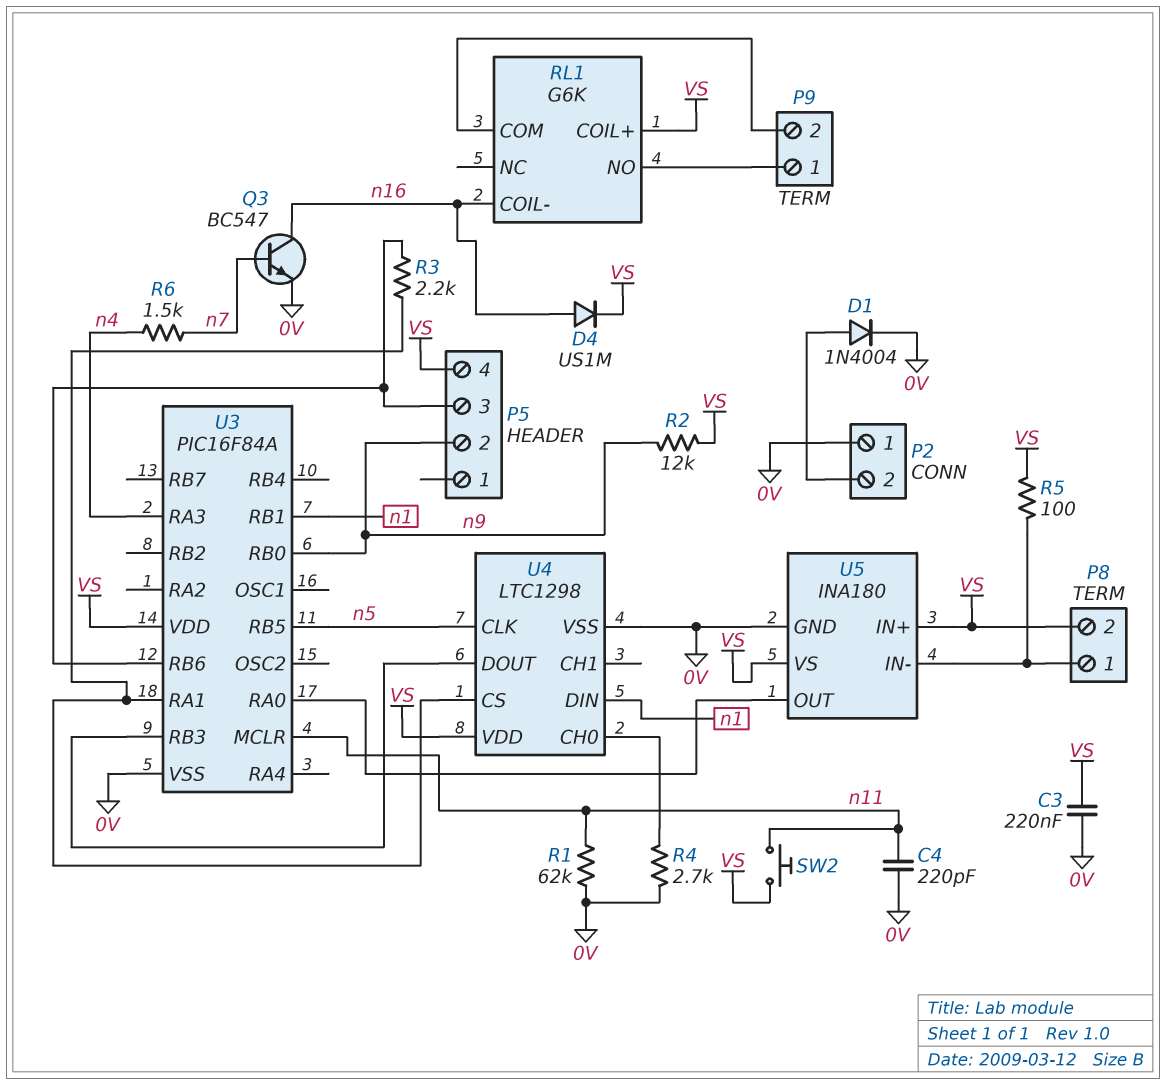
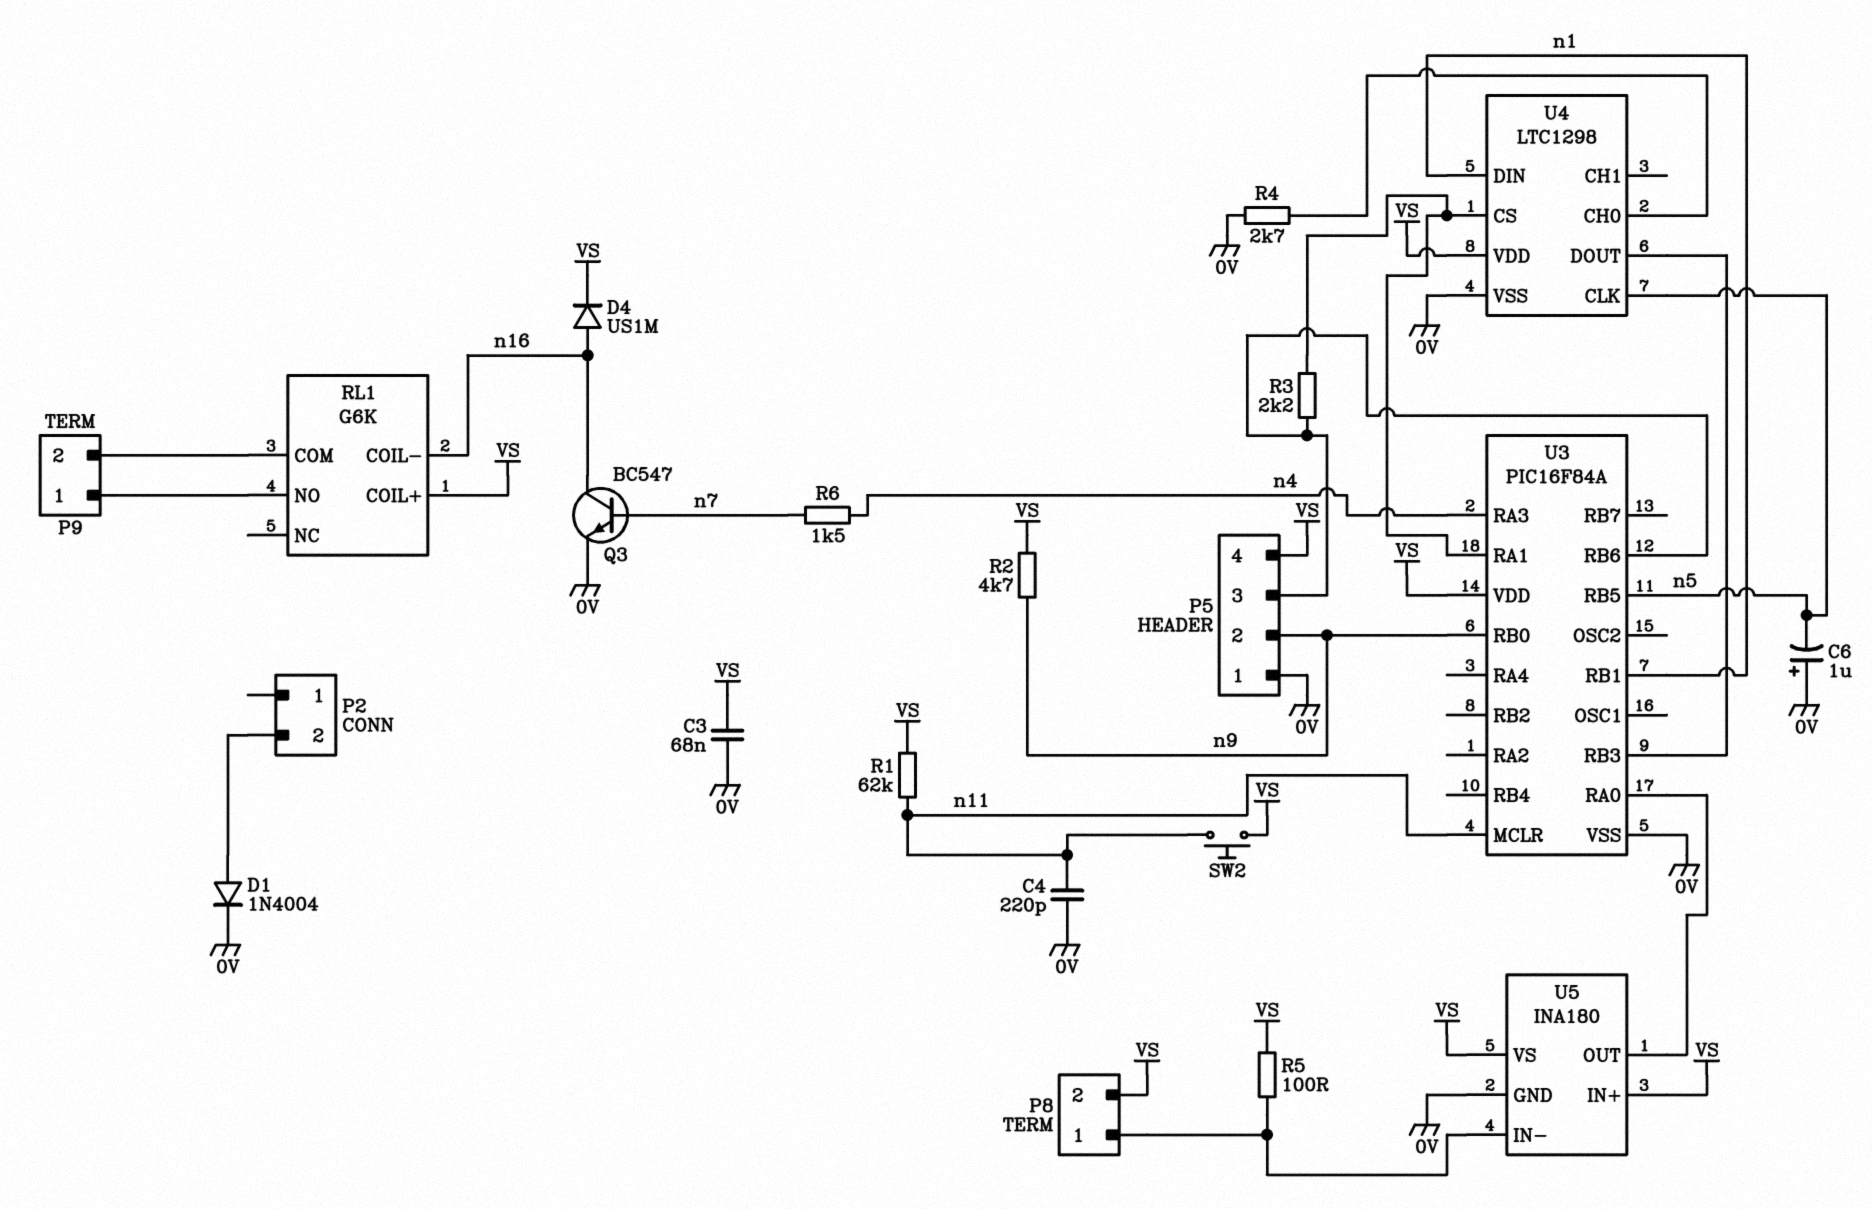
C3: 220nF (0V, VS) -> 68nF (0V, VS)
C6: none -> 1uF (plus 0V, minus n5)
P2 pin 1: 0V -> none
P5 pin 1: none -> 0V
R1: 62k (0V, n11) -> 62k (VS, n11)
R2: 12k (VS, n9) -> 4.7k (VS, n9)

